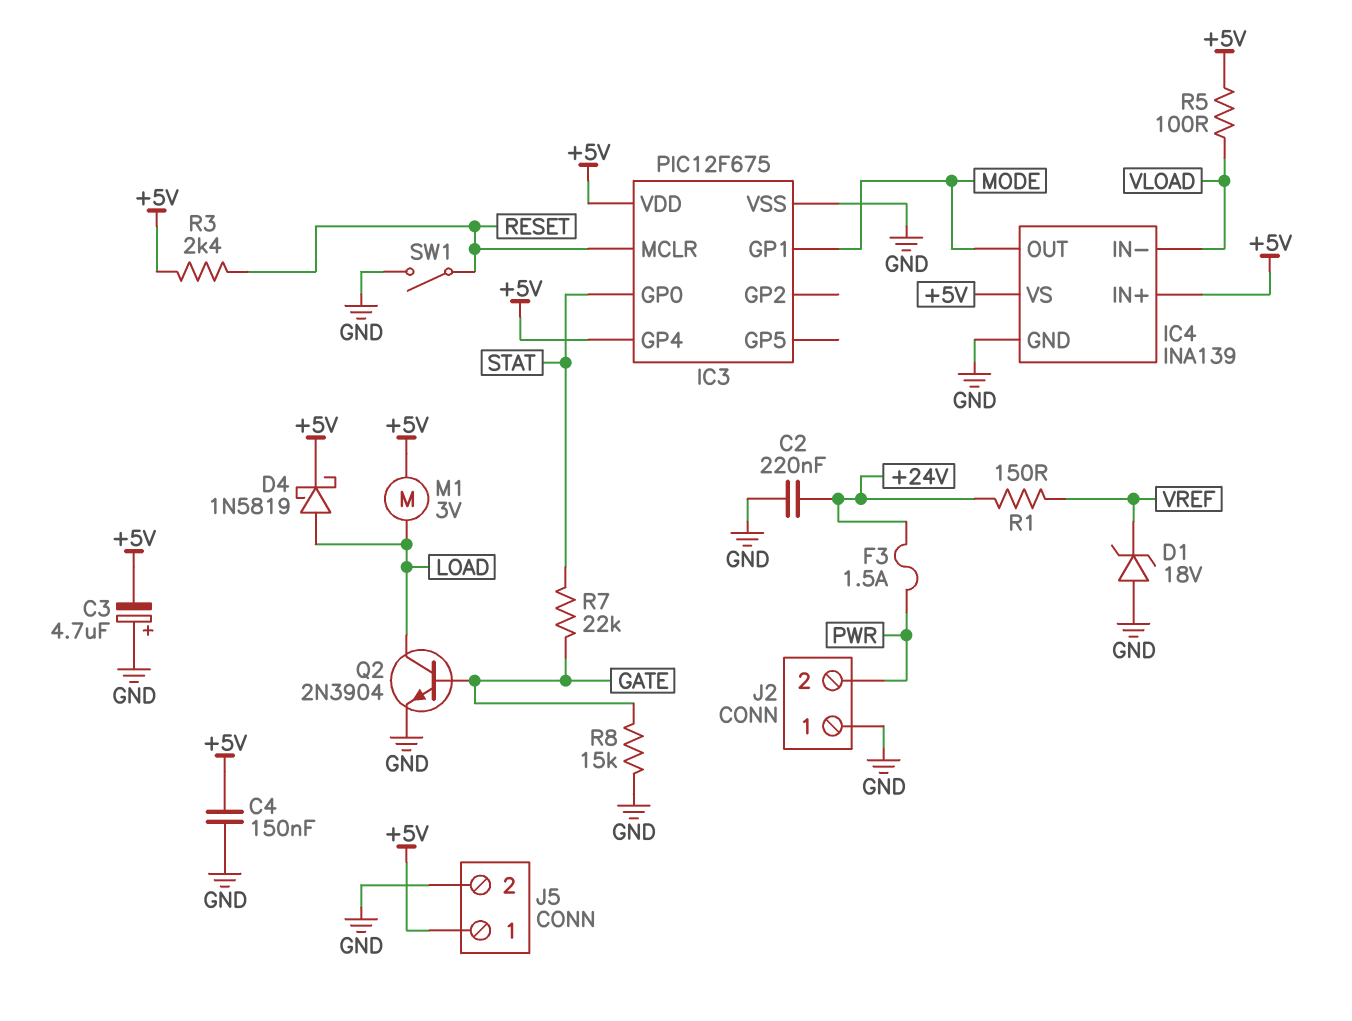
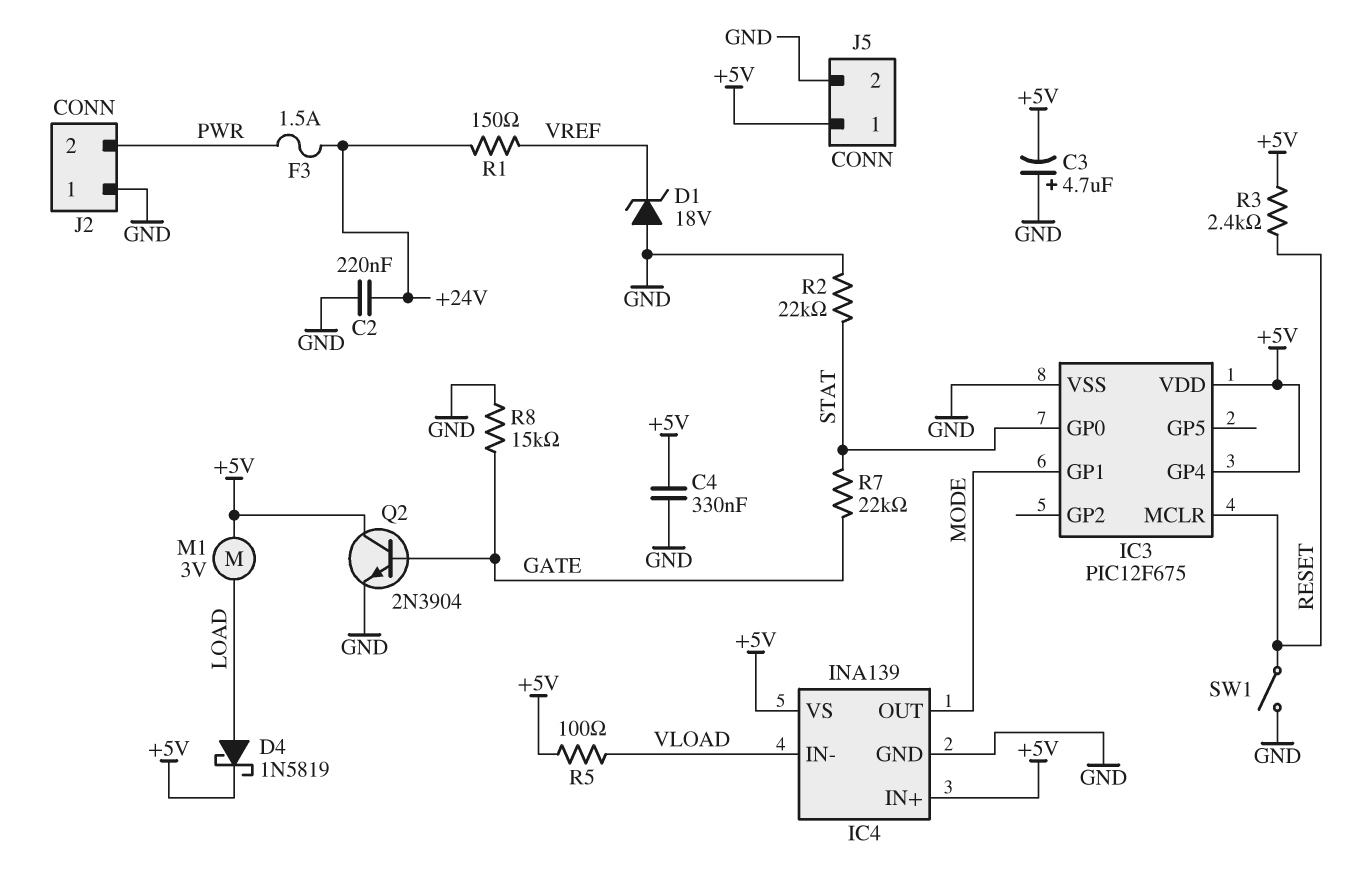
C4: 150nF (+5V, GND) -> 330nF (+5V, GND)
Q2: NPN 2N3904 (B GATE, C LOAD, E GND) -> NPN 2N3904 (B GATE, C +5V, E GND)
R2: none -> 22k (GND, STAT)

